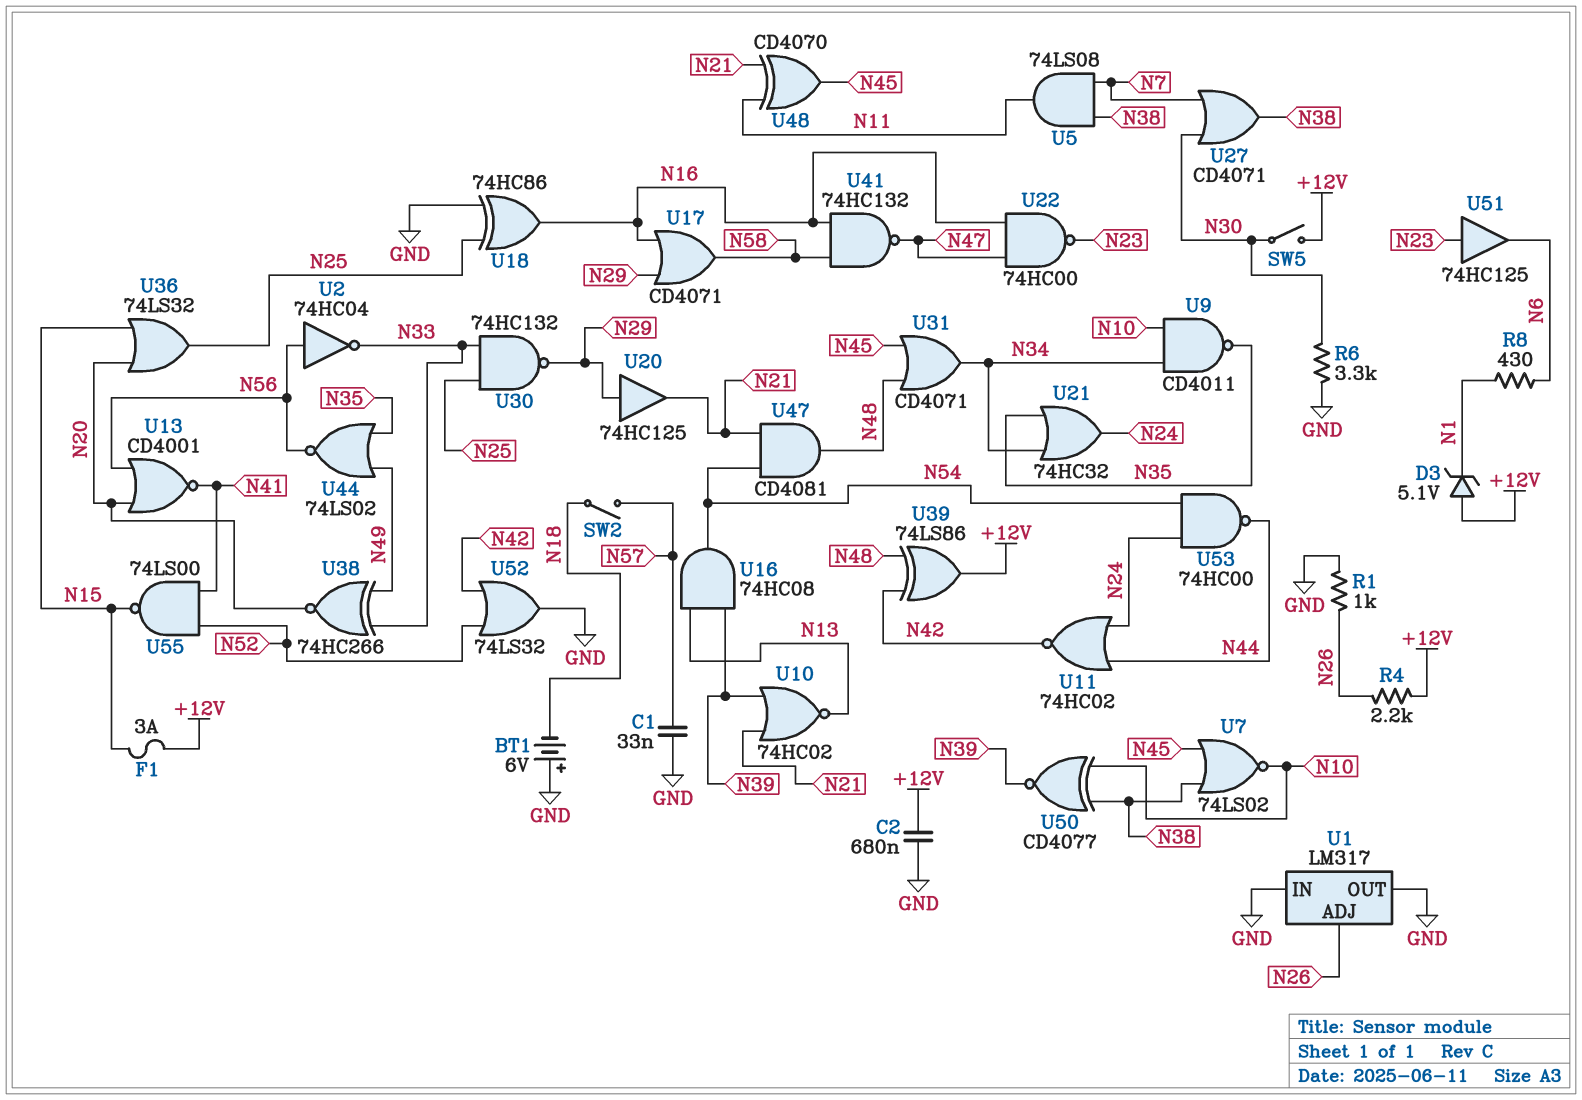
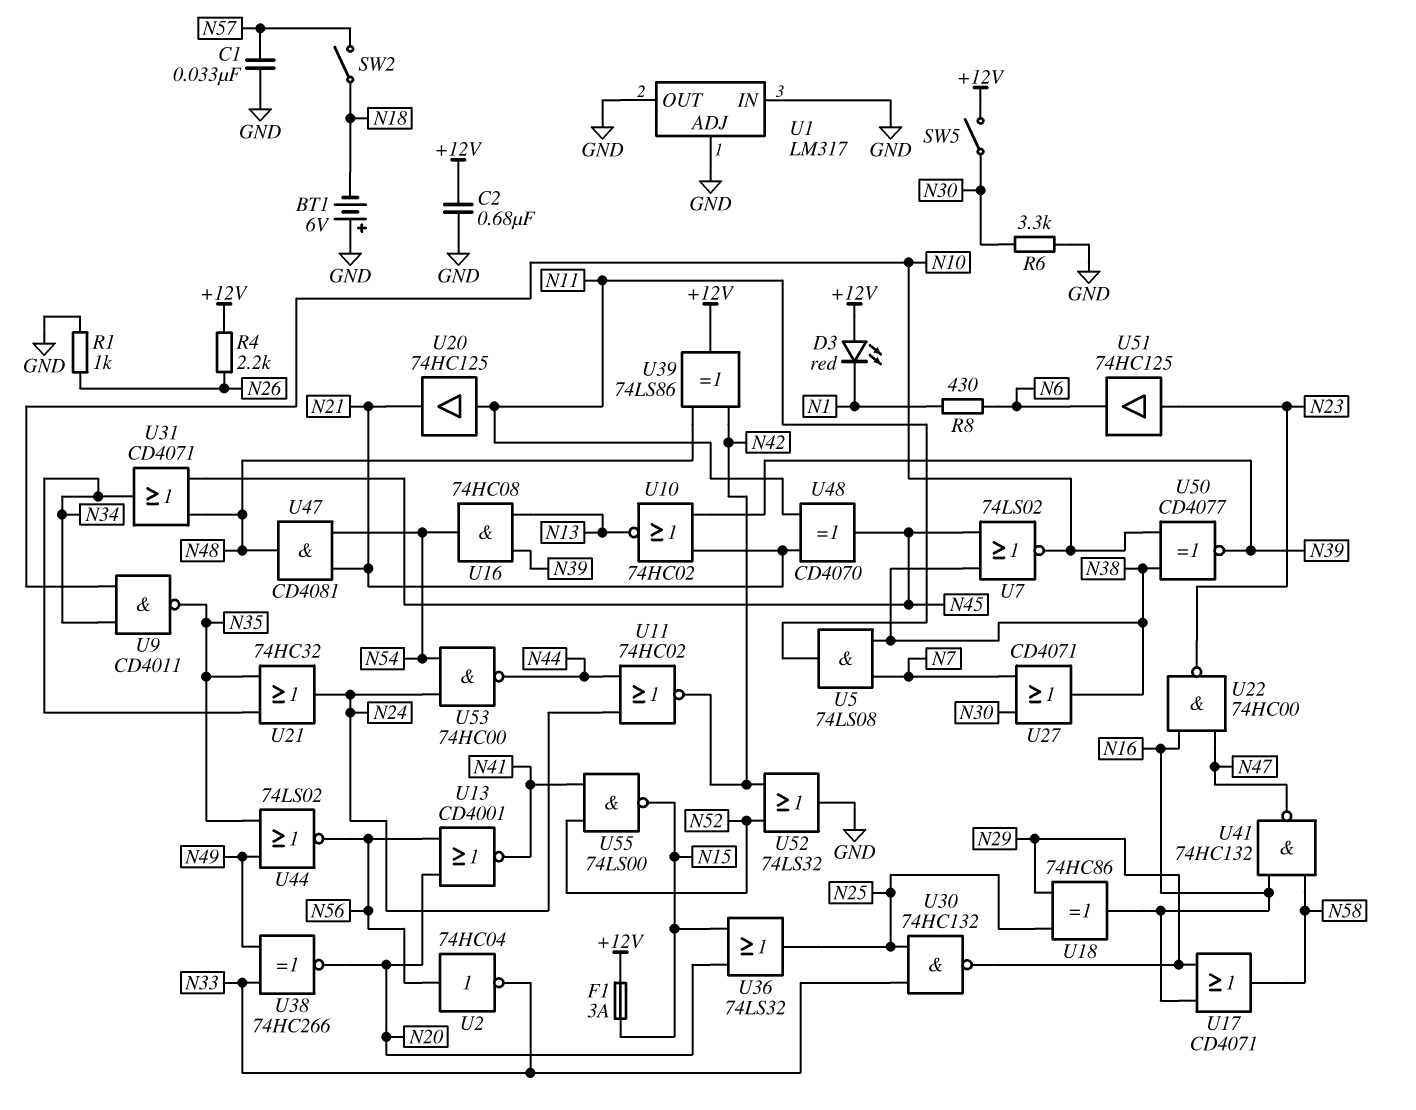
D3: zener 5.1V (A +12V, K N1) -> LED red (A +12V, K N1)
U1 pin ADJ: N26 -> GND
U18: XOR 74HC86 (in GND, in N25, out N16) -> XOR 74HC86 (in N25, in N29, out N16)
U20: buffer 74HC125 (in N29, out N21) -> buffer 74HC125 (in N11, out N21)

